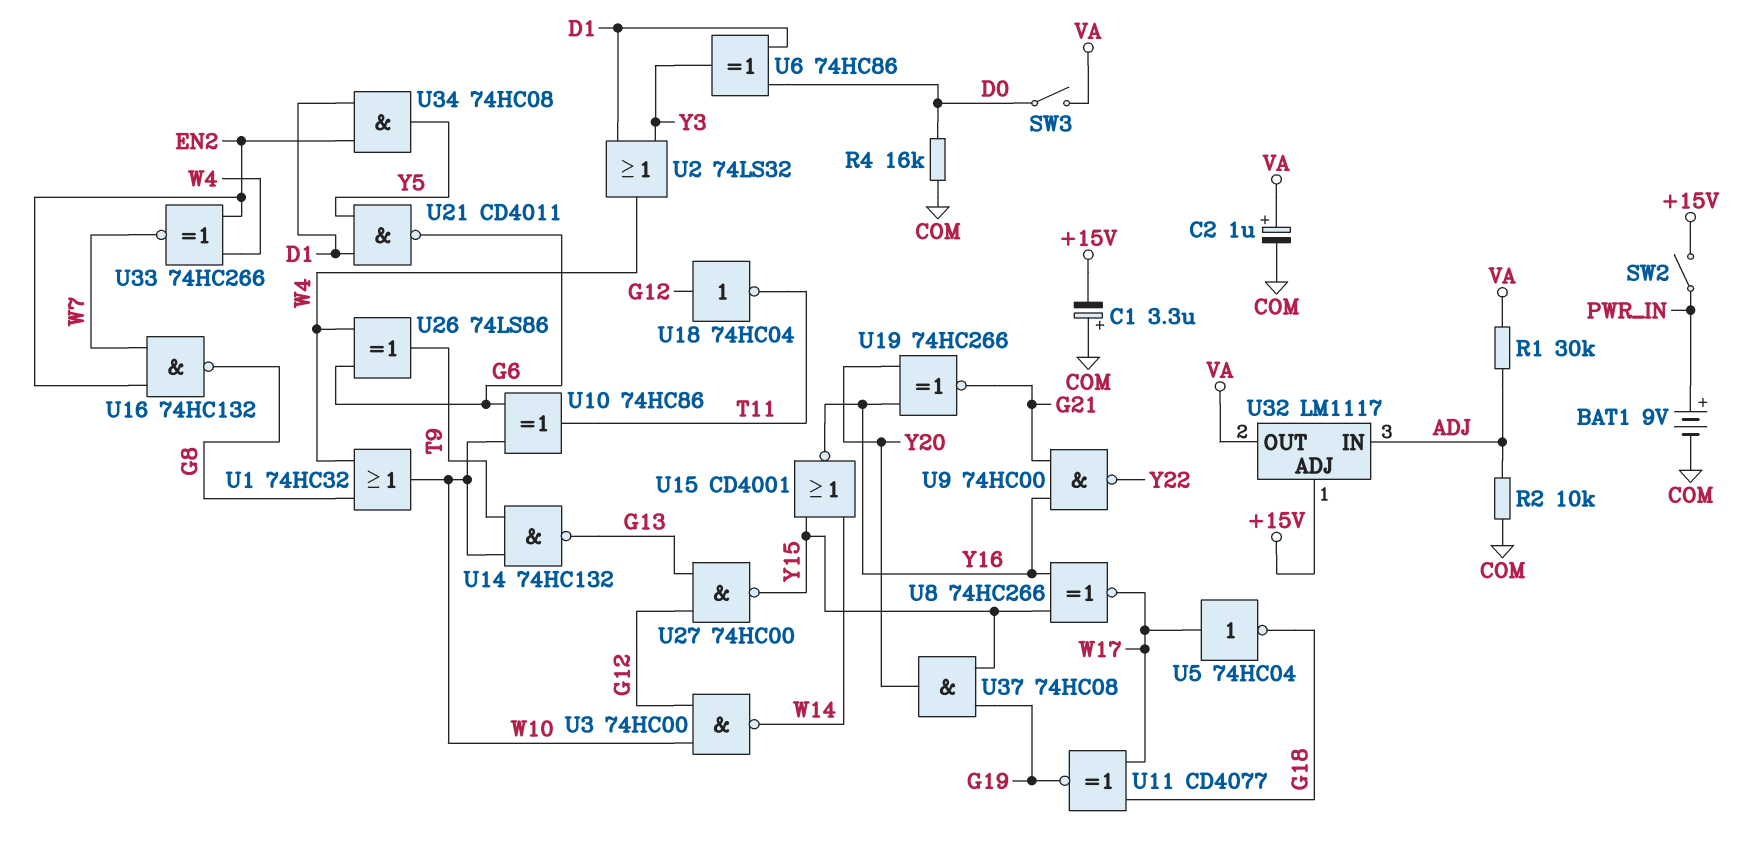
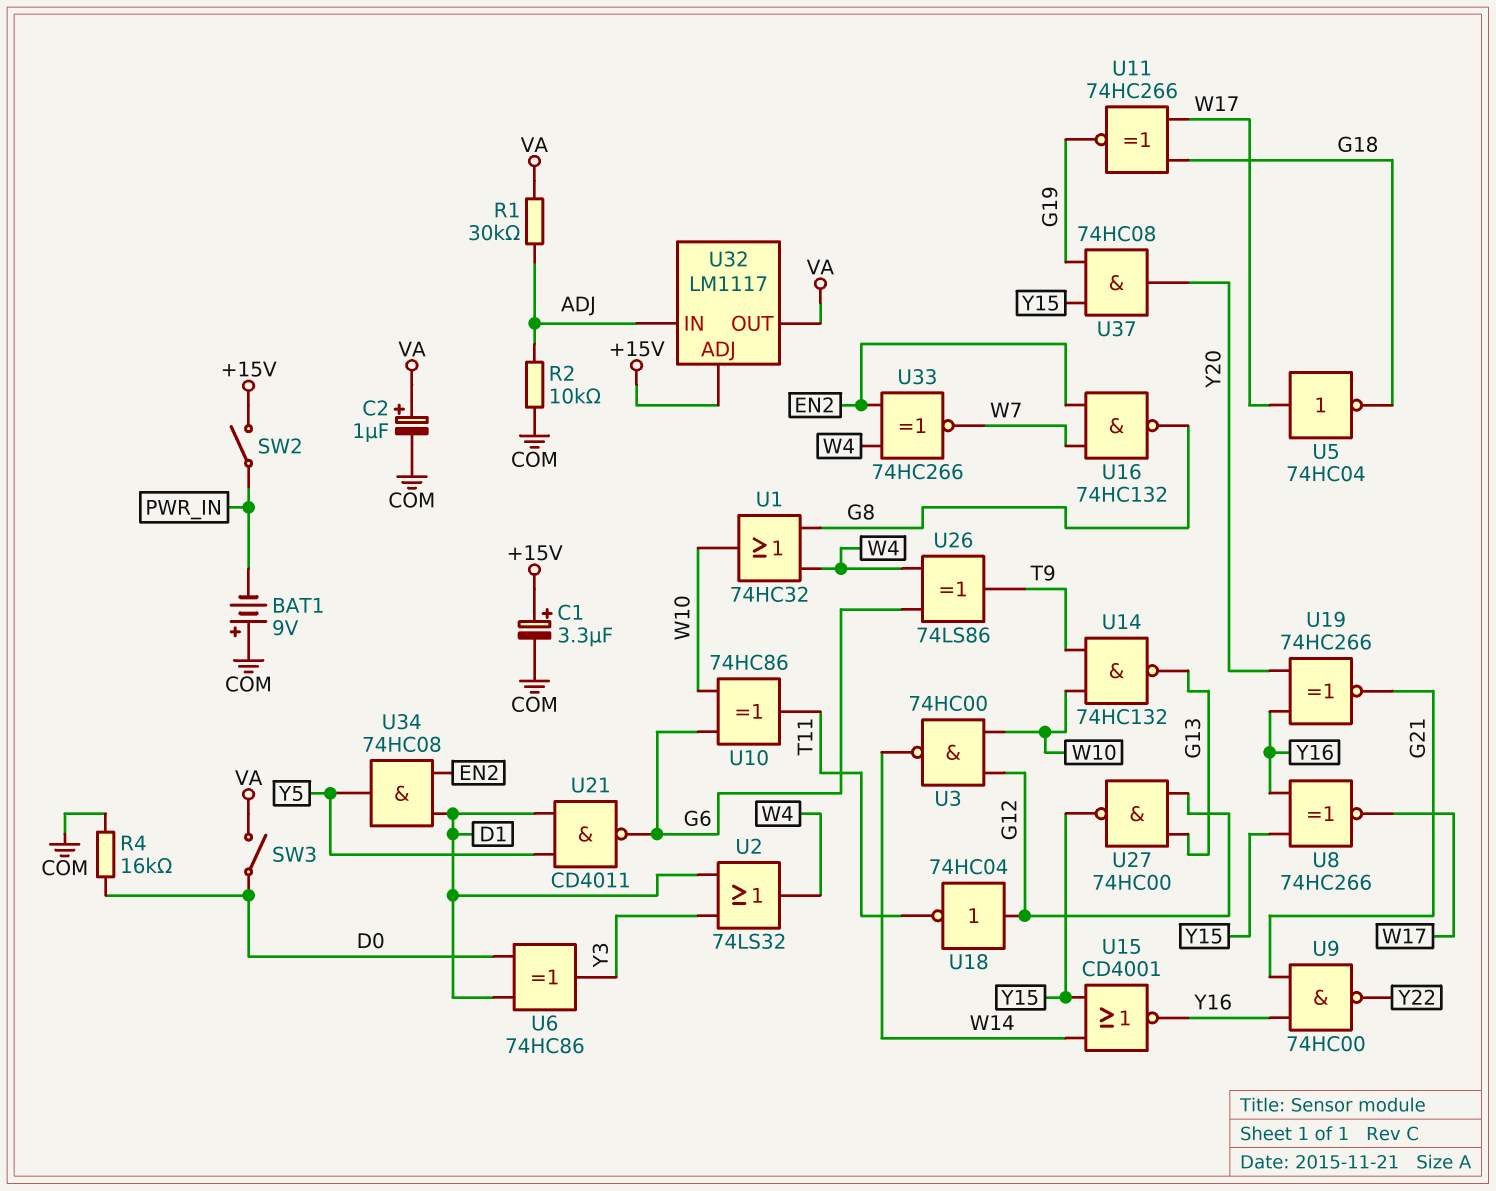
BAT1: 9V (plus PWR_IN, minus COM) -> 9V (plus COM, minus PWR_IN)
C1: 3.3uF (plus COM, minus +15V) -> 3.3uF (plus +15V, minus COM)
U11: XNOR CD4077 (in G18, in W17, out G19) -> XNOR 74HC266 (in G18, in W17, out G19)

